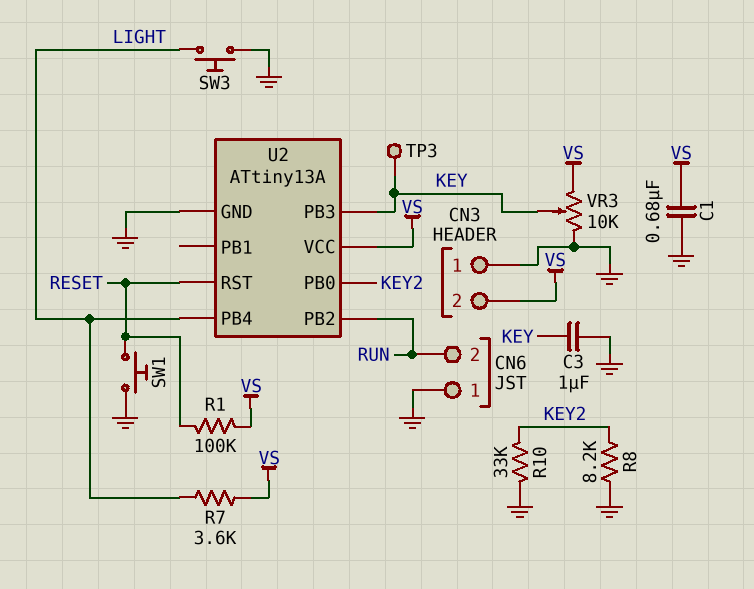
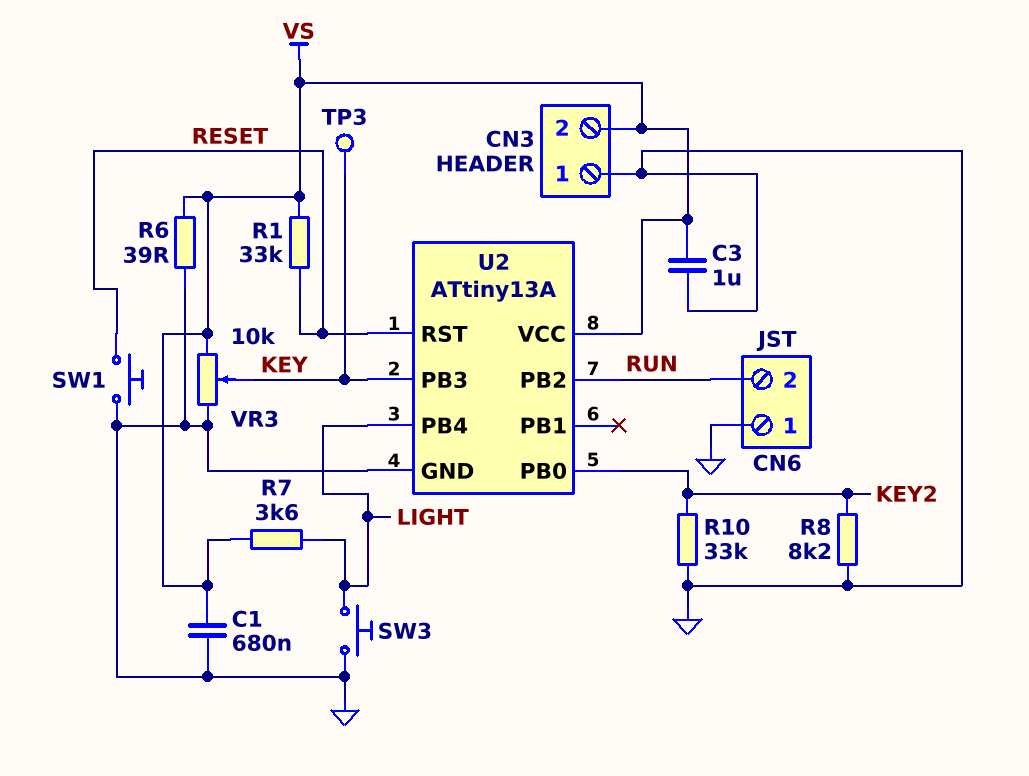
C3: 1uF (GND, KEY) -> 1uF (GND, VS)
R1: 100k (RESET, VS) -> 33k (RESET, VS)
R6: none -> 39 (GND, VS)

